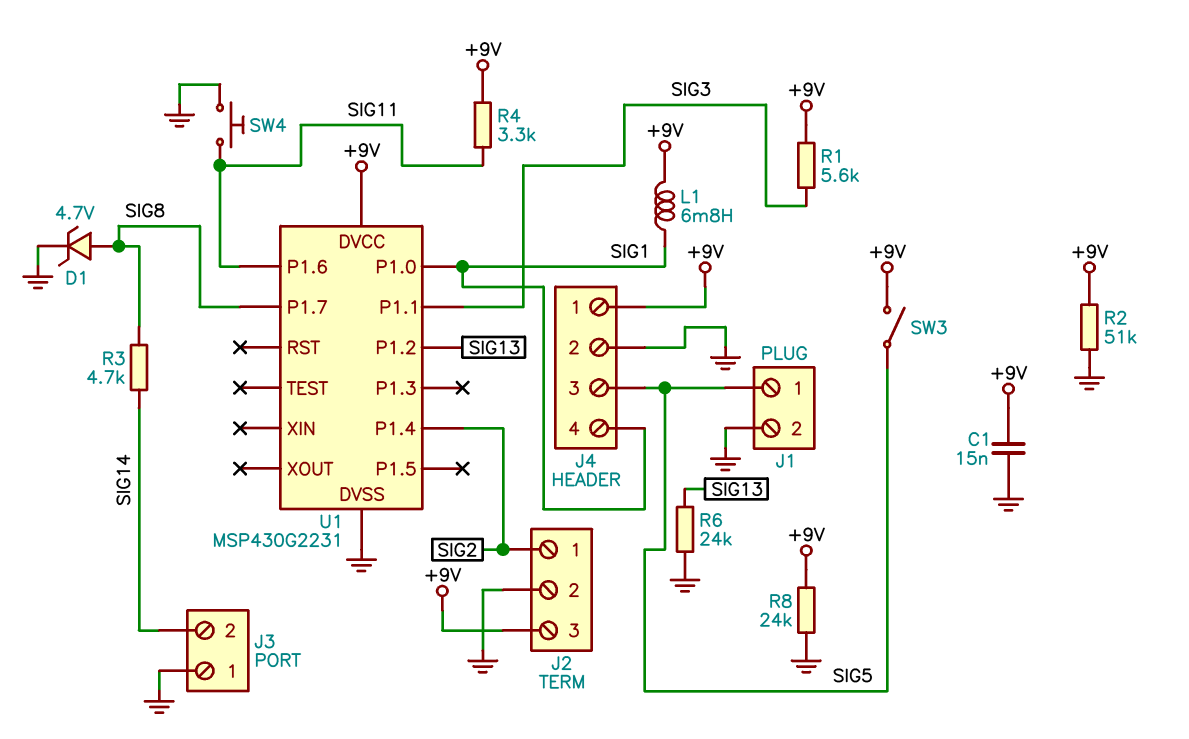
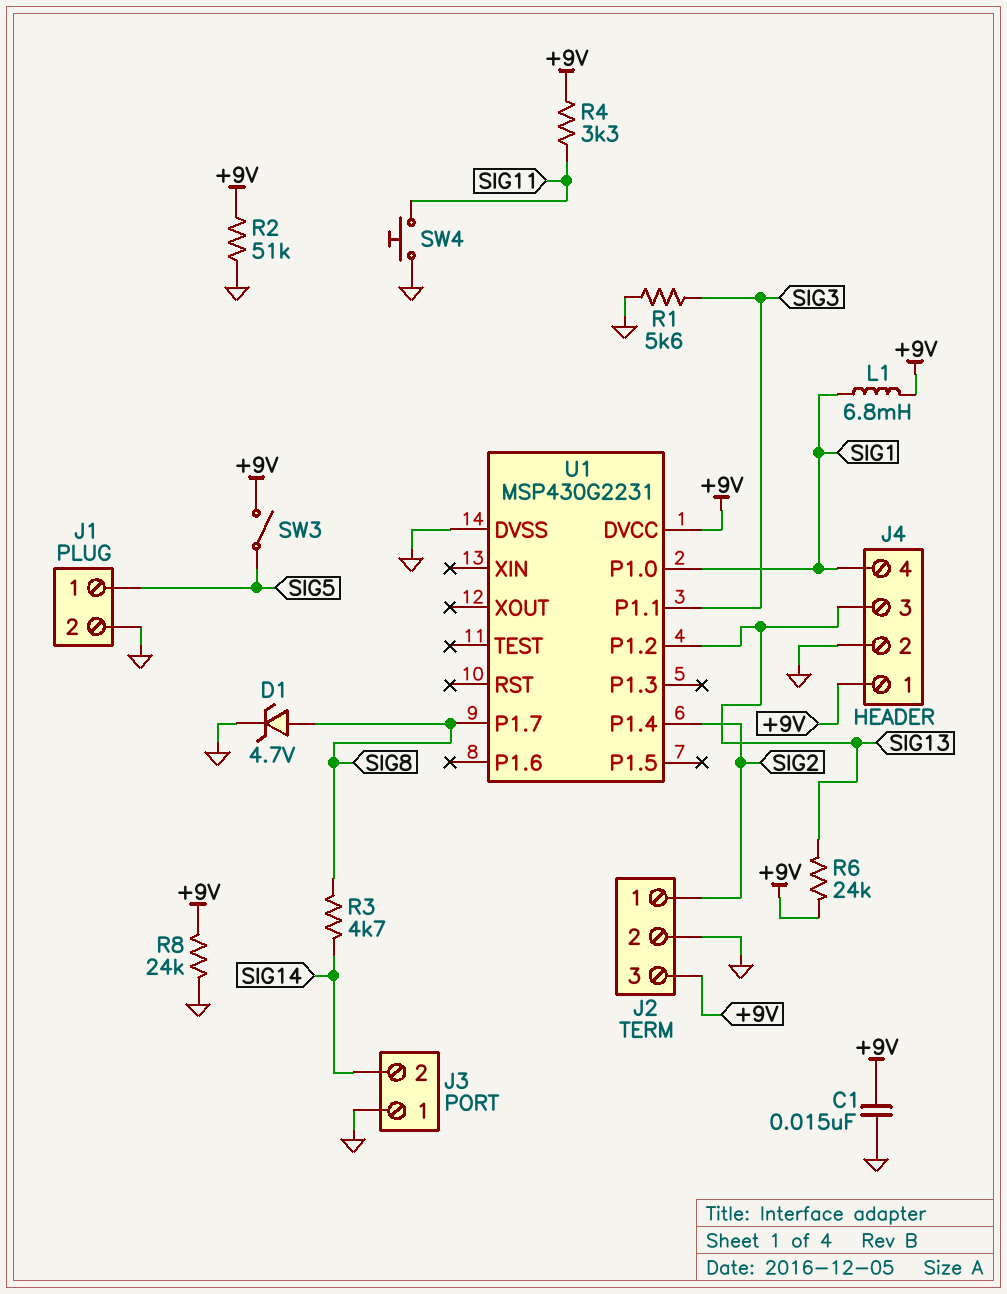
J4 pin 3: SIG5 -> SIG13
R1: 5.6k (+9V, SIG3) -> 5.6k (GND, SIG3)
R6: 24k (GND, SIG13) -> 24k (+9V, SIG13)
U1 pin P1.6: SIG11 -> none

